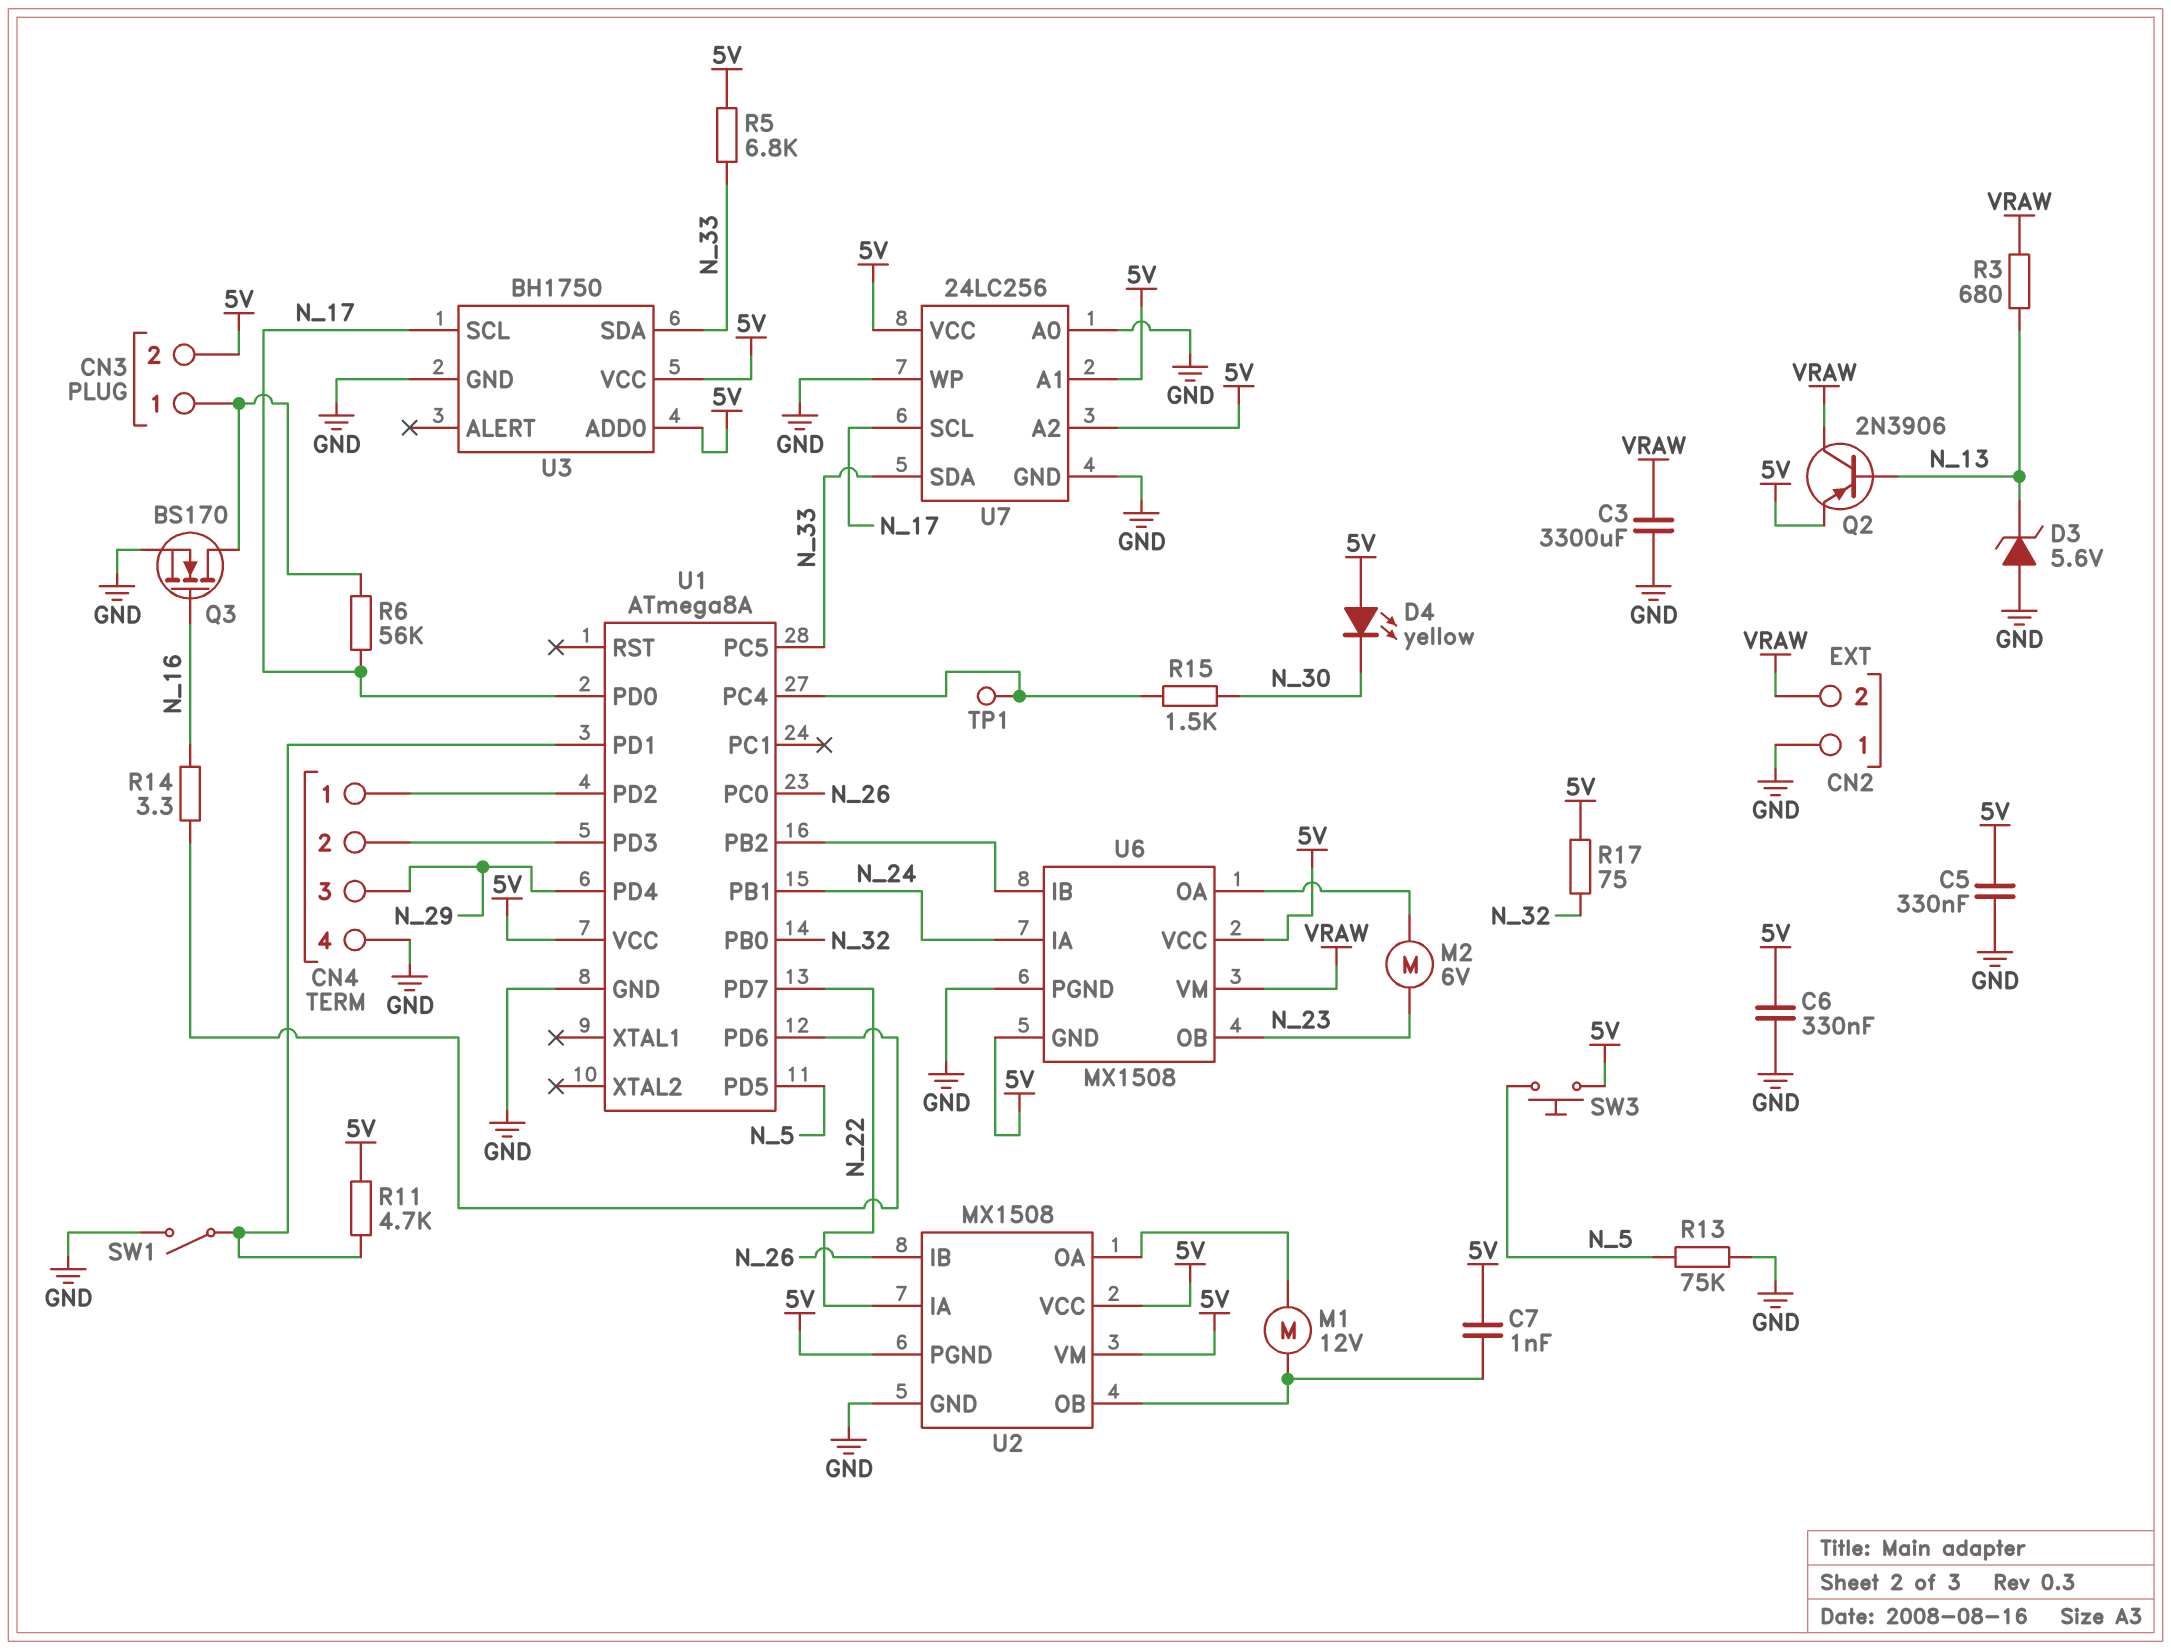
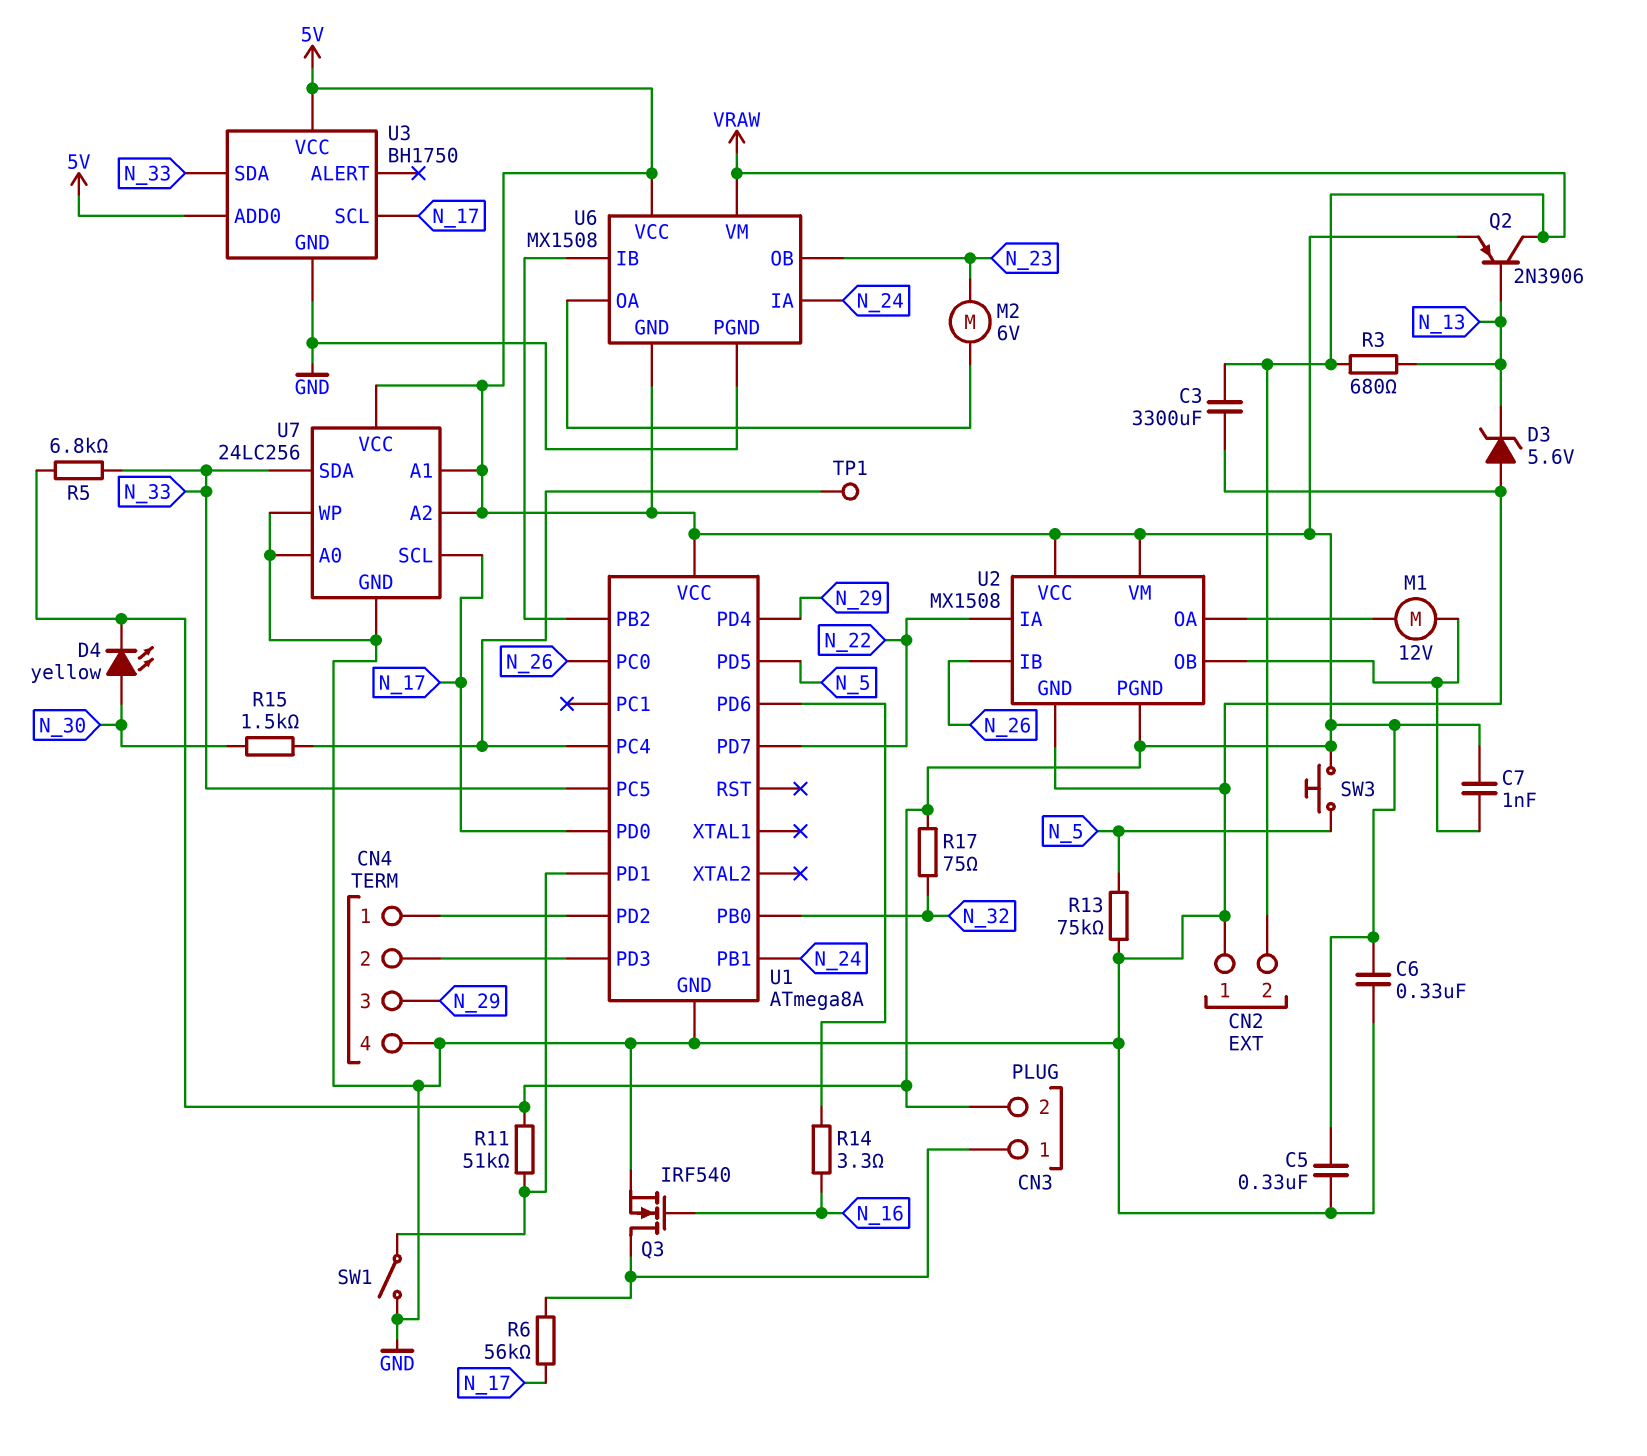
D4: LED yellow (A 5V, K N_30) -> LED yellow (A N_30, K 5V)
Q3: NMOS BS170 (G N_16, D CN3/1, S GND) -> NMOS IRF540 (G N_16, D CN3/1, S GND)
R11: 4.7k (5V, U1/PD1) -> 51k (5V, U1/PD1)

